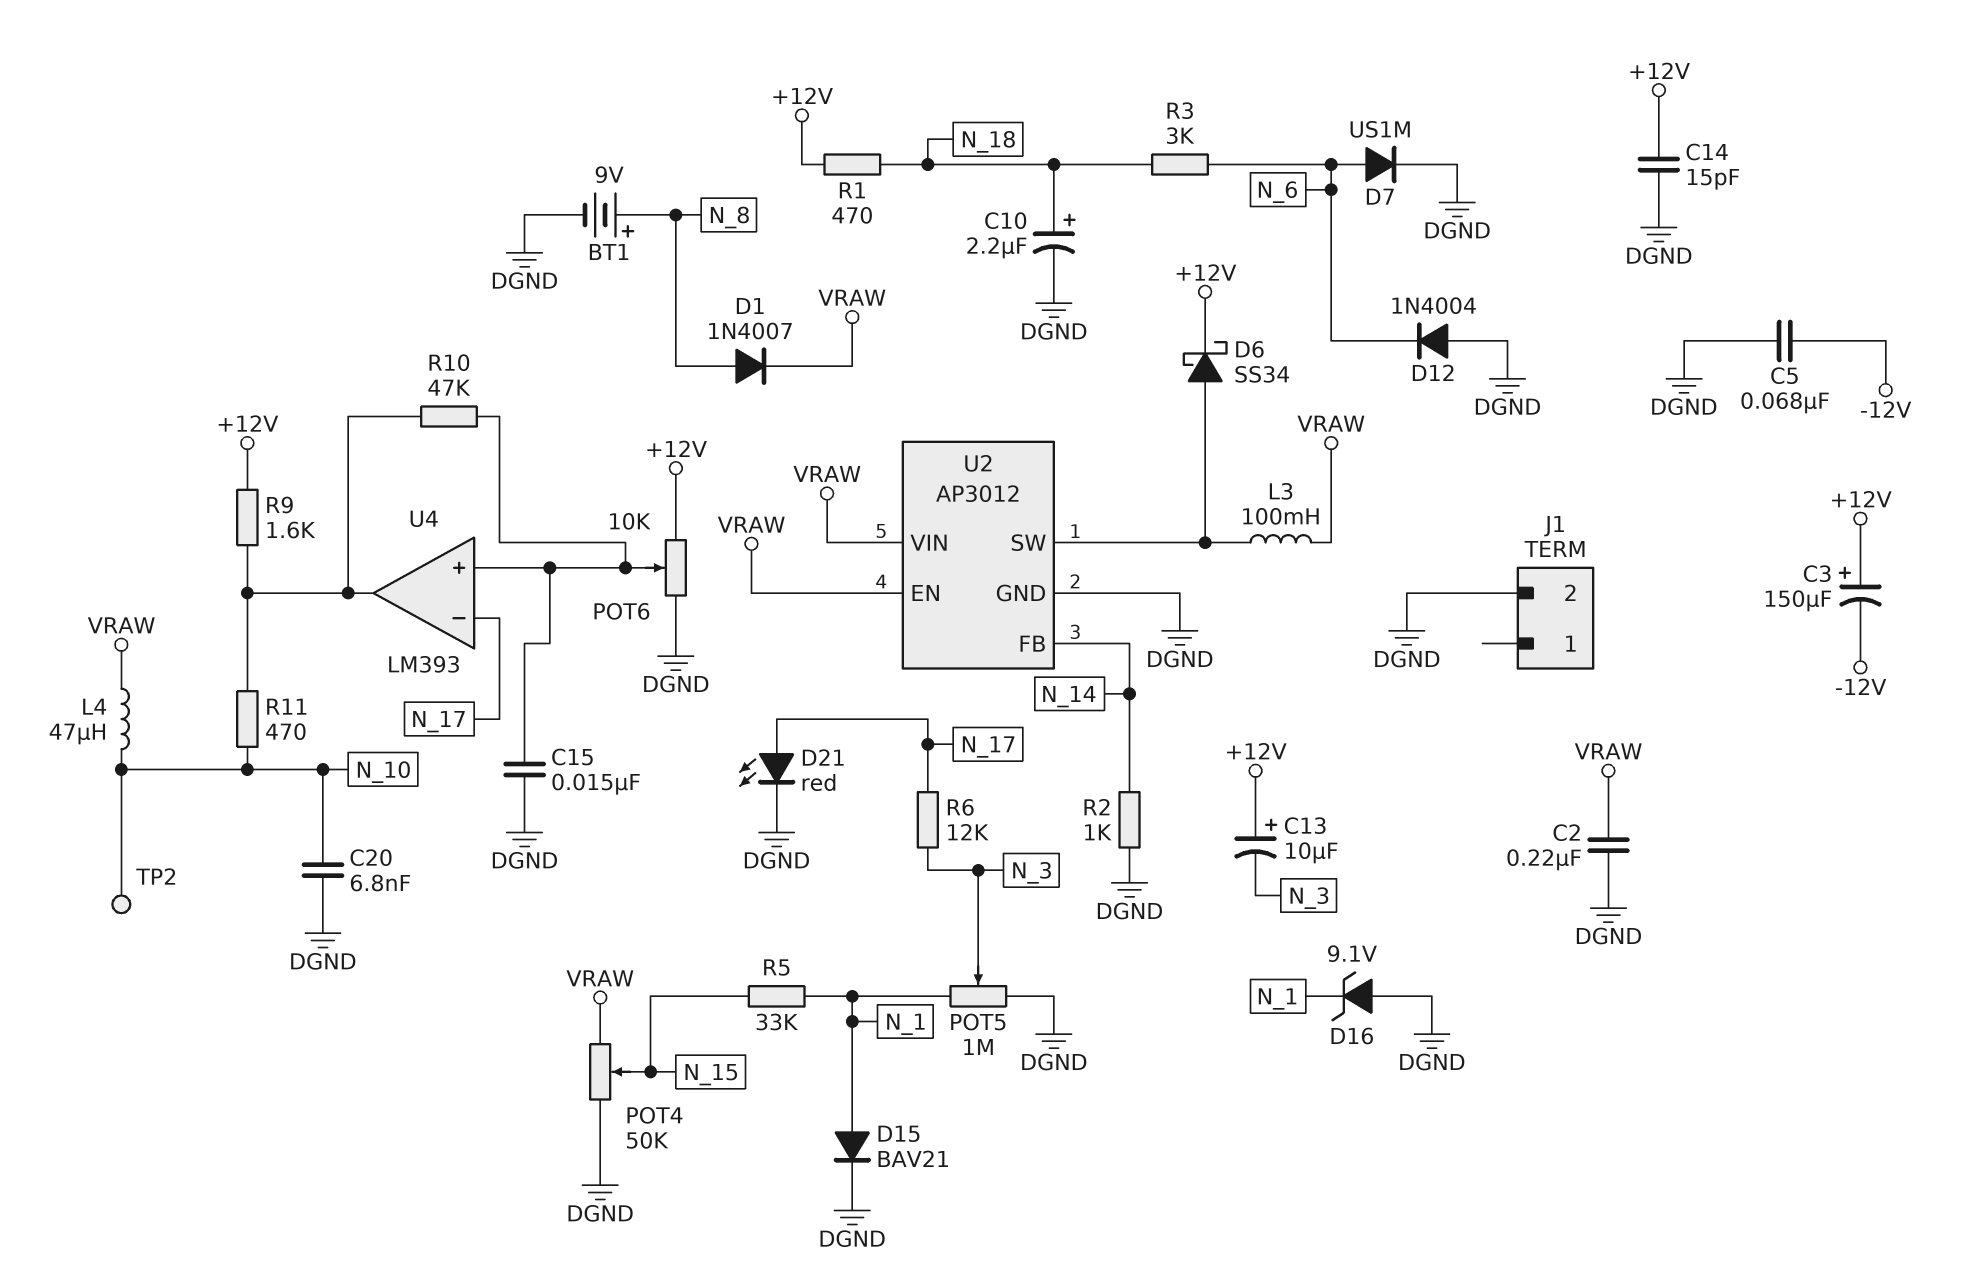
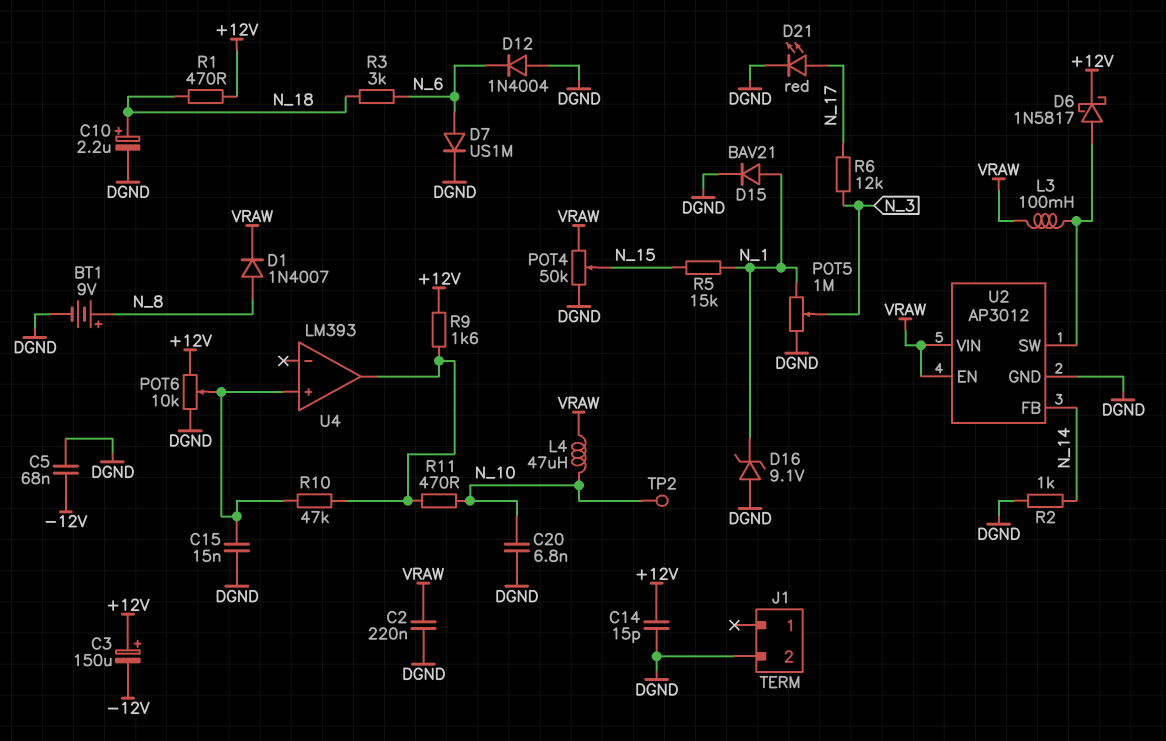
C13: 10uF (plus +12V, minus N_3) -> none
D6: schottky SS34 (A U2/SW, K +12V) -> schottky 1N5817 (A U2/SW, K +12V)
R5: 33k (N_1, N_15) -> 15k (N_1, N_15)
U4 pin in-: N_17 -> none

